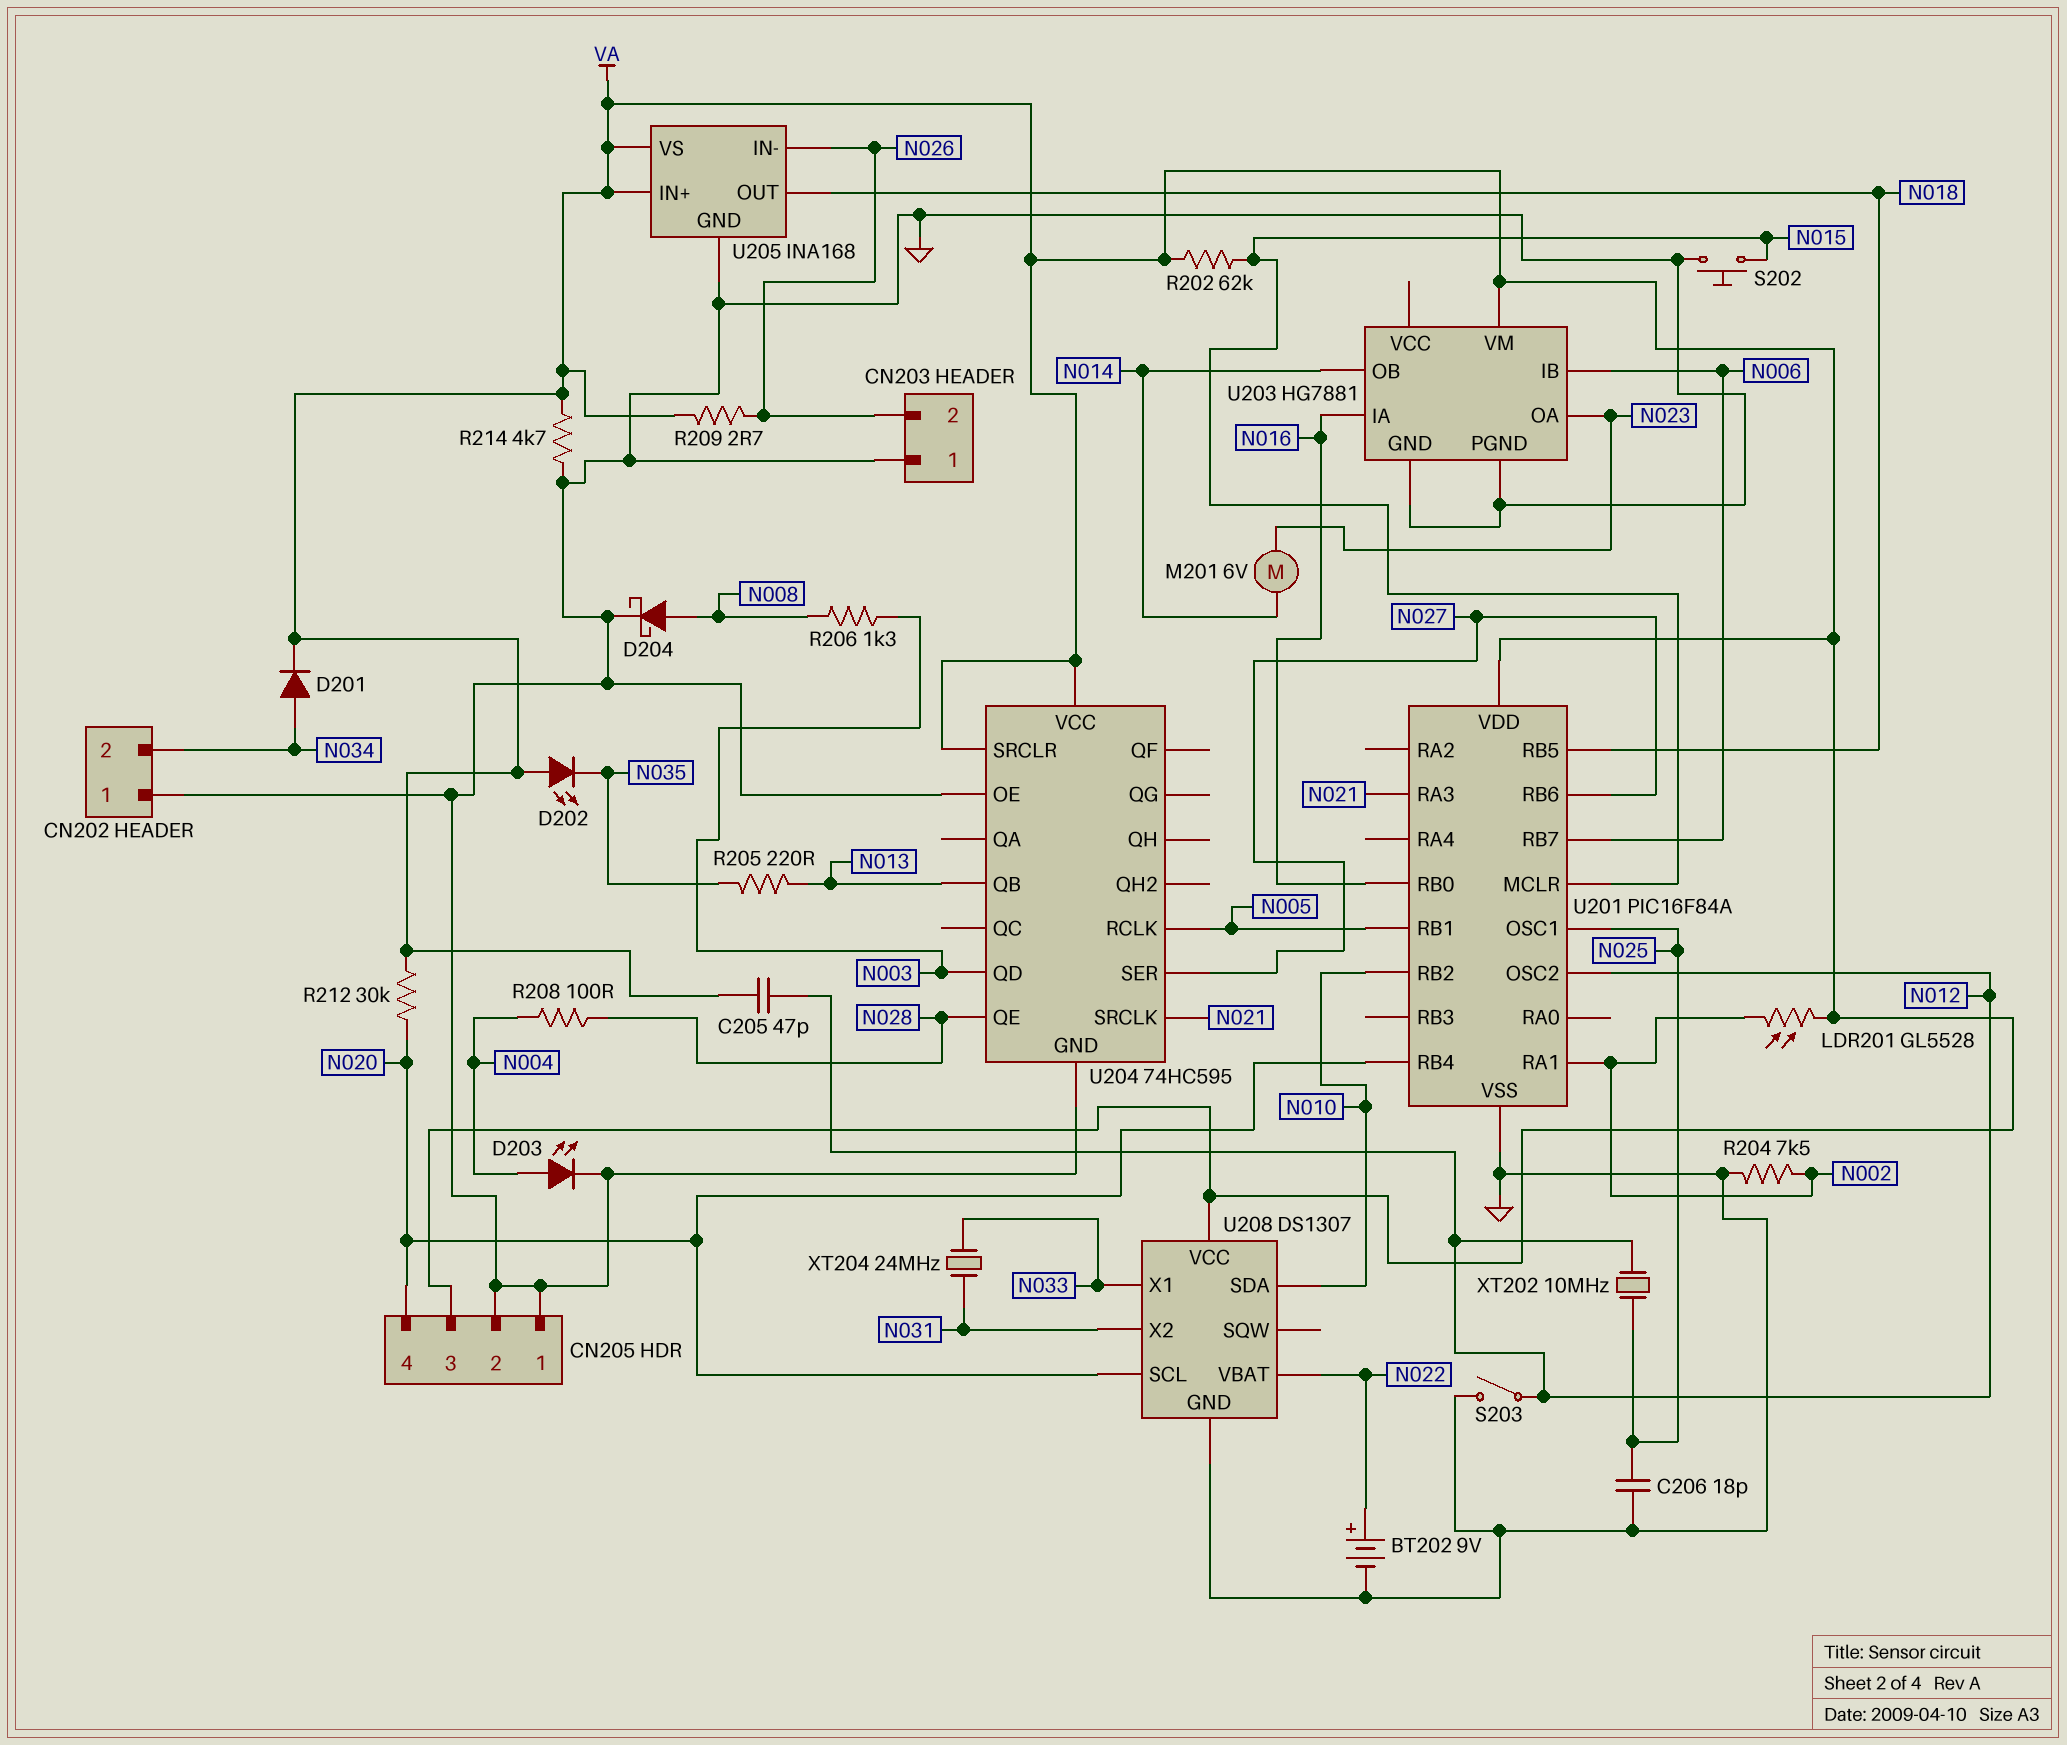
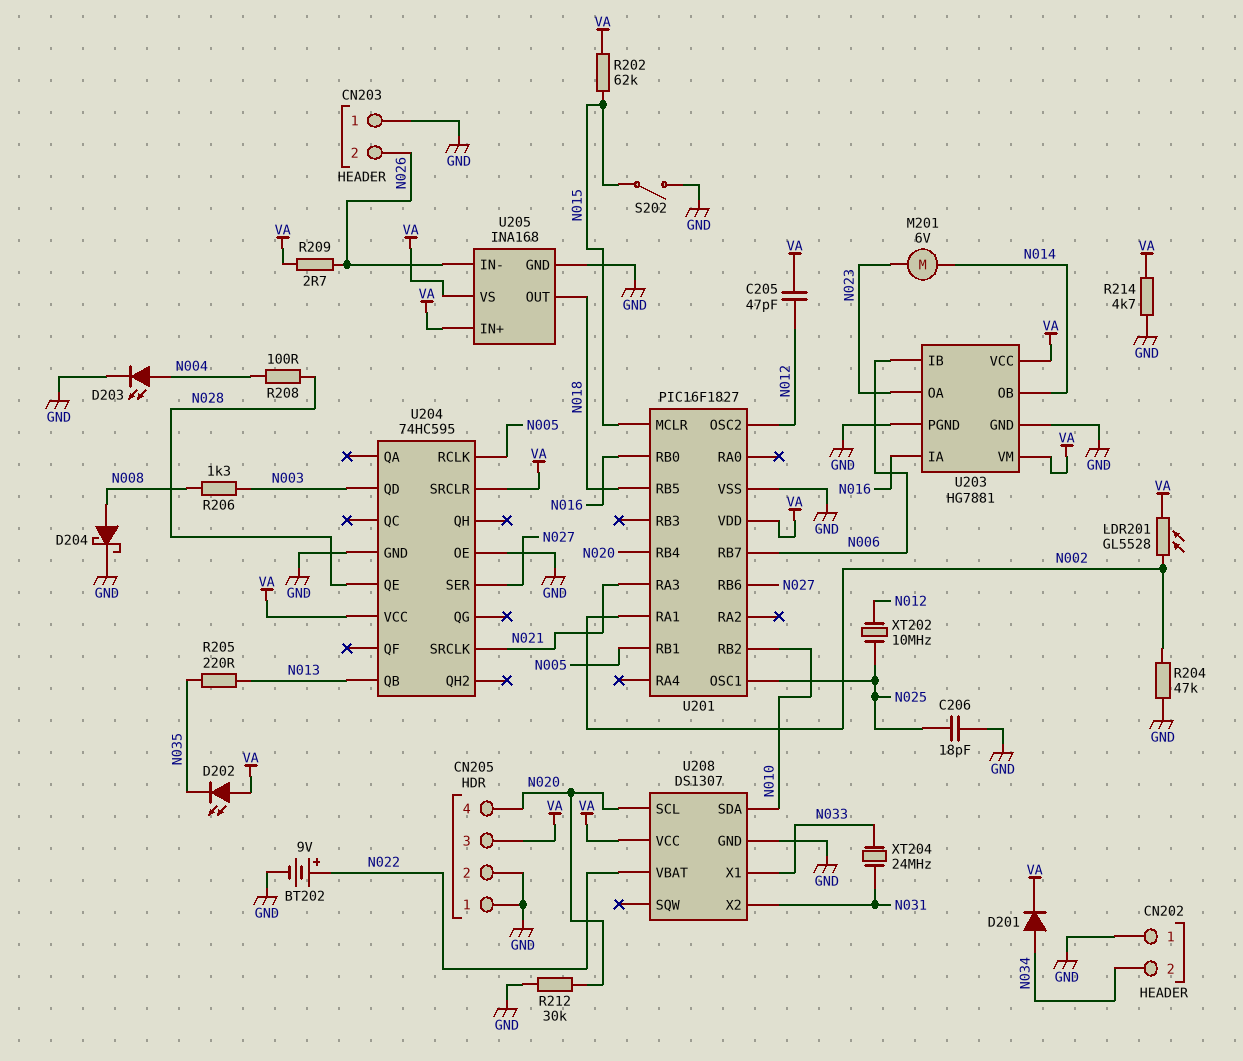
R204: 7.5k (GND, N002) -> 47k (GND, N002)
R212: 30k (N020, VA) -> 30k (GND, N020)
S202: button (GND, N015) -> switch (GND, N015)
S203: switch (GND, N012) -> none
U201: PIC16F84A -> PIC16F1827
U203 pin VCC: none -> VA

